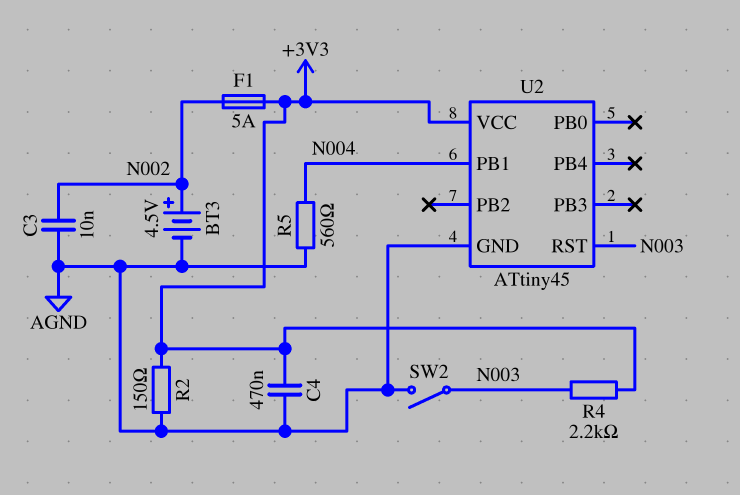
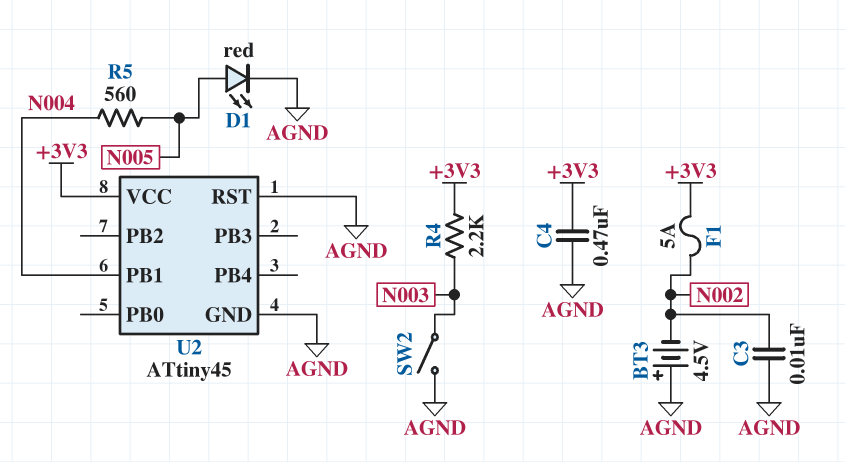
BT3: 4.5V (plus N002, minus AGND) -> 4.5V (plus AGND, minus N002)
D1: none -> LED red (A N005, K AGND)
R2: 150 (+3V3, AGND) -> none
R5: 560 (AGND, N004) -> 560 (N004, N005)
U2 pin RST: N003 -> AGND

